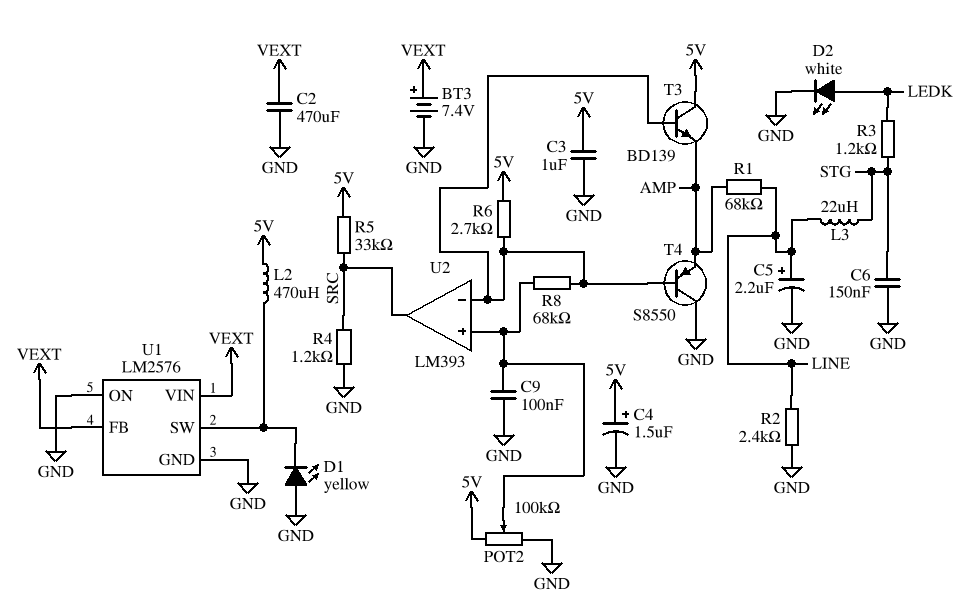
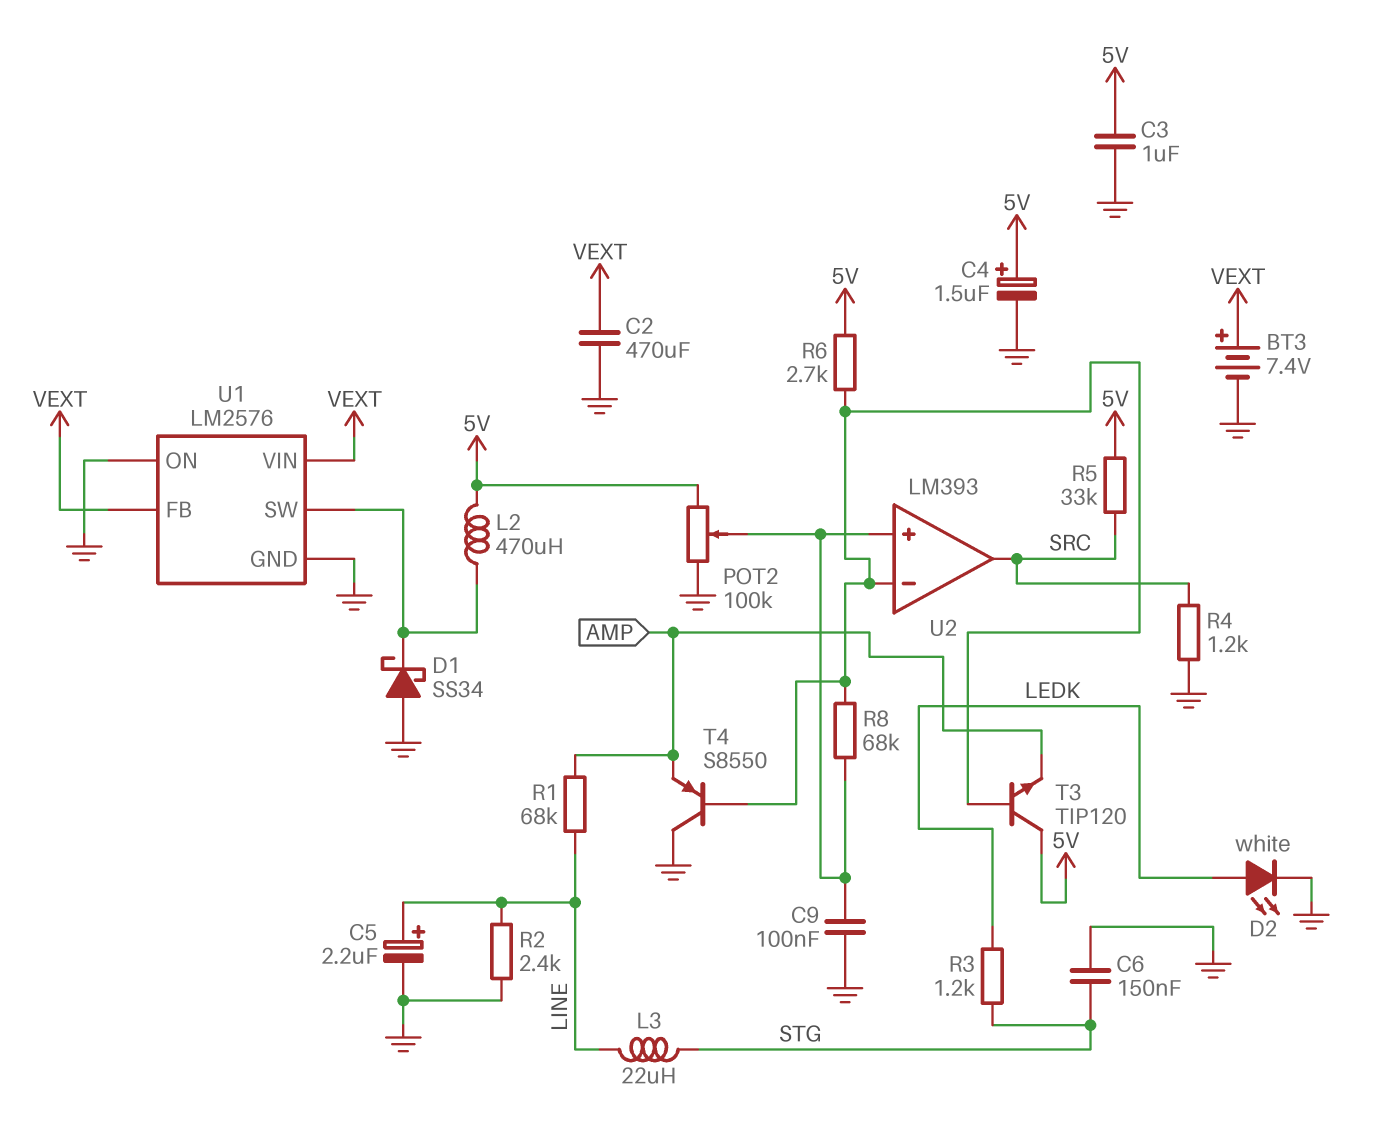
D1: LED yellow (A GND, K U1/SW) -> schottky SS34 (A GND, K U1/SW)
T3: NPN BD139 (B U2/in-, C 5V, E AMP) -> NPN TIP120 (B U2/in-, C 5V, E AMP)

